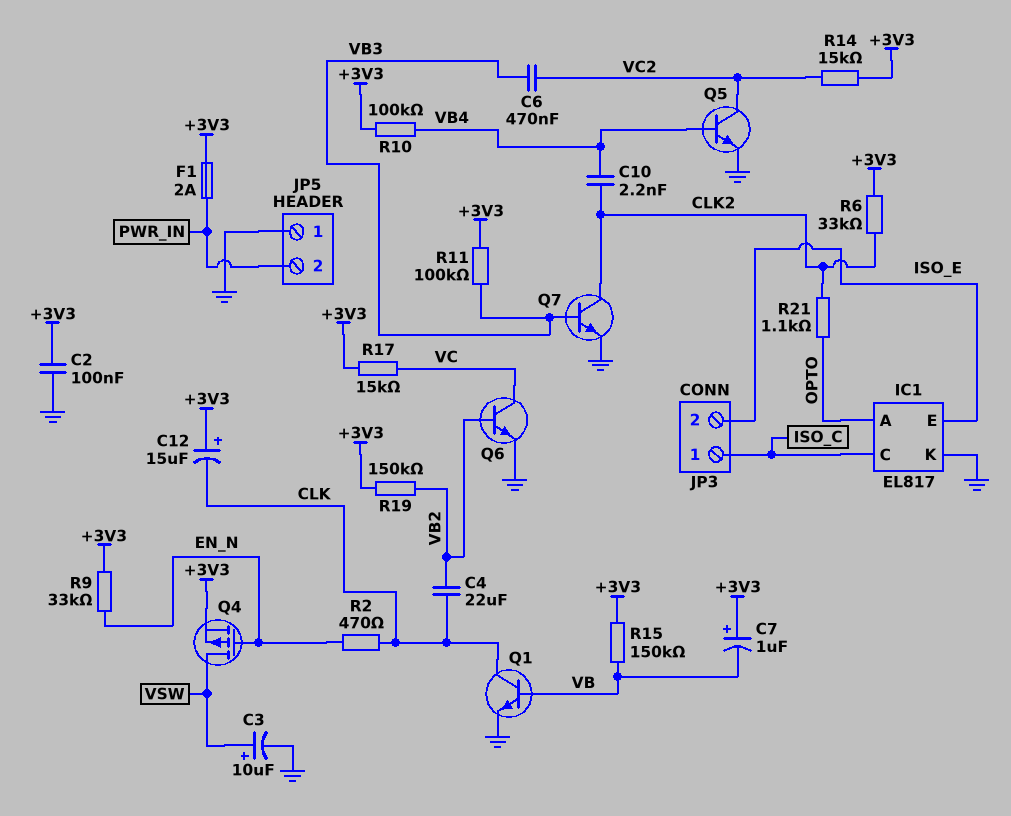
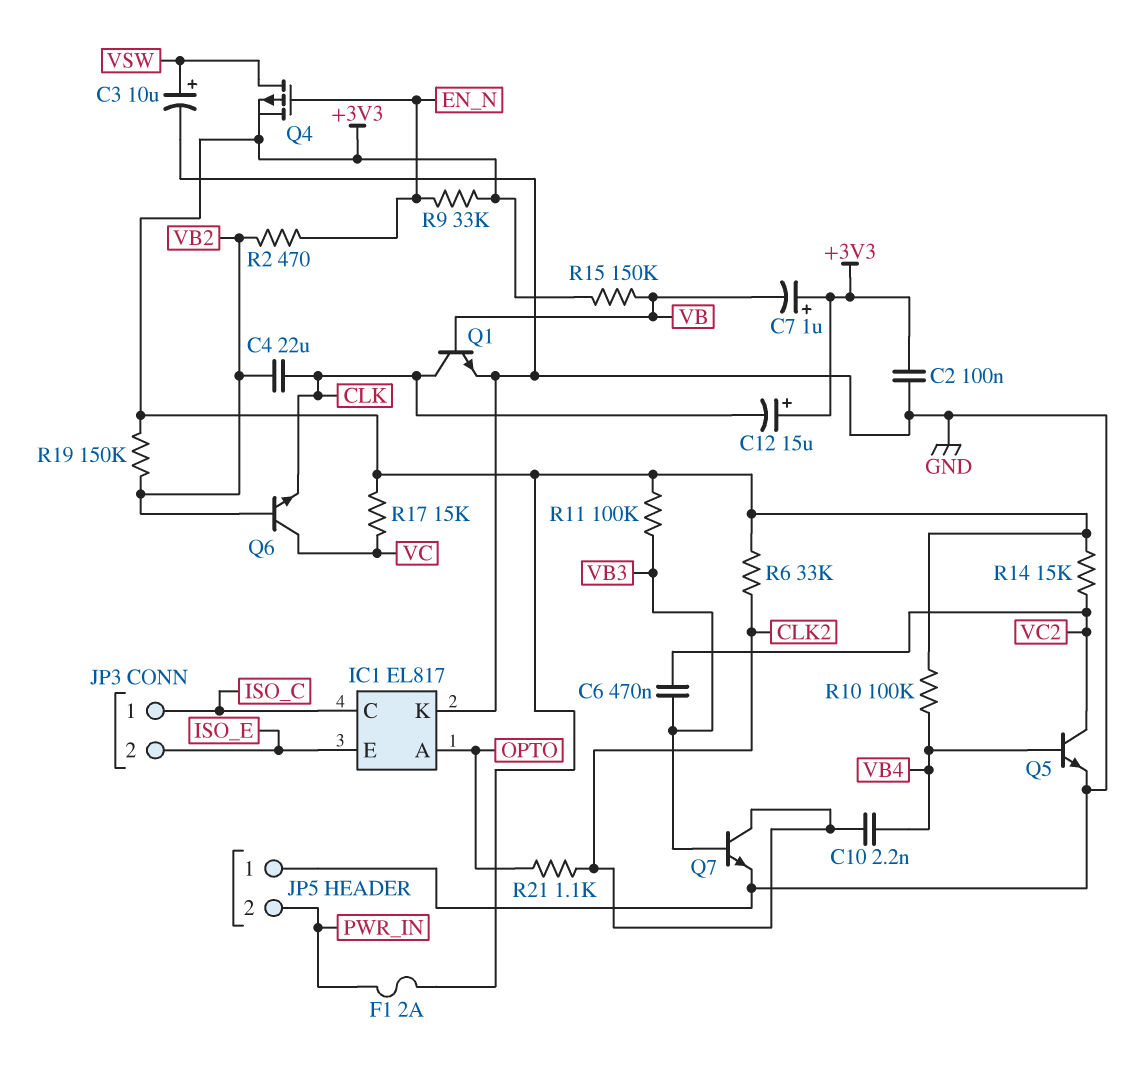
Q6: NPN (B VB2, C VC, E GND) -> NPN (B VB2, C VC, E CLK)
R2: 470 (CLK, EN_N) -> 470 (EN_N, VB2)

